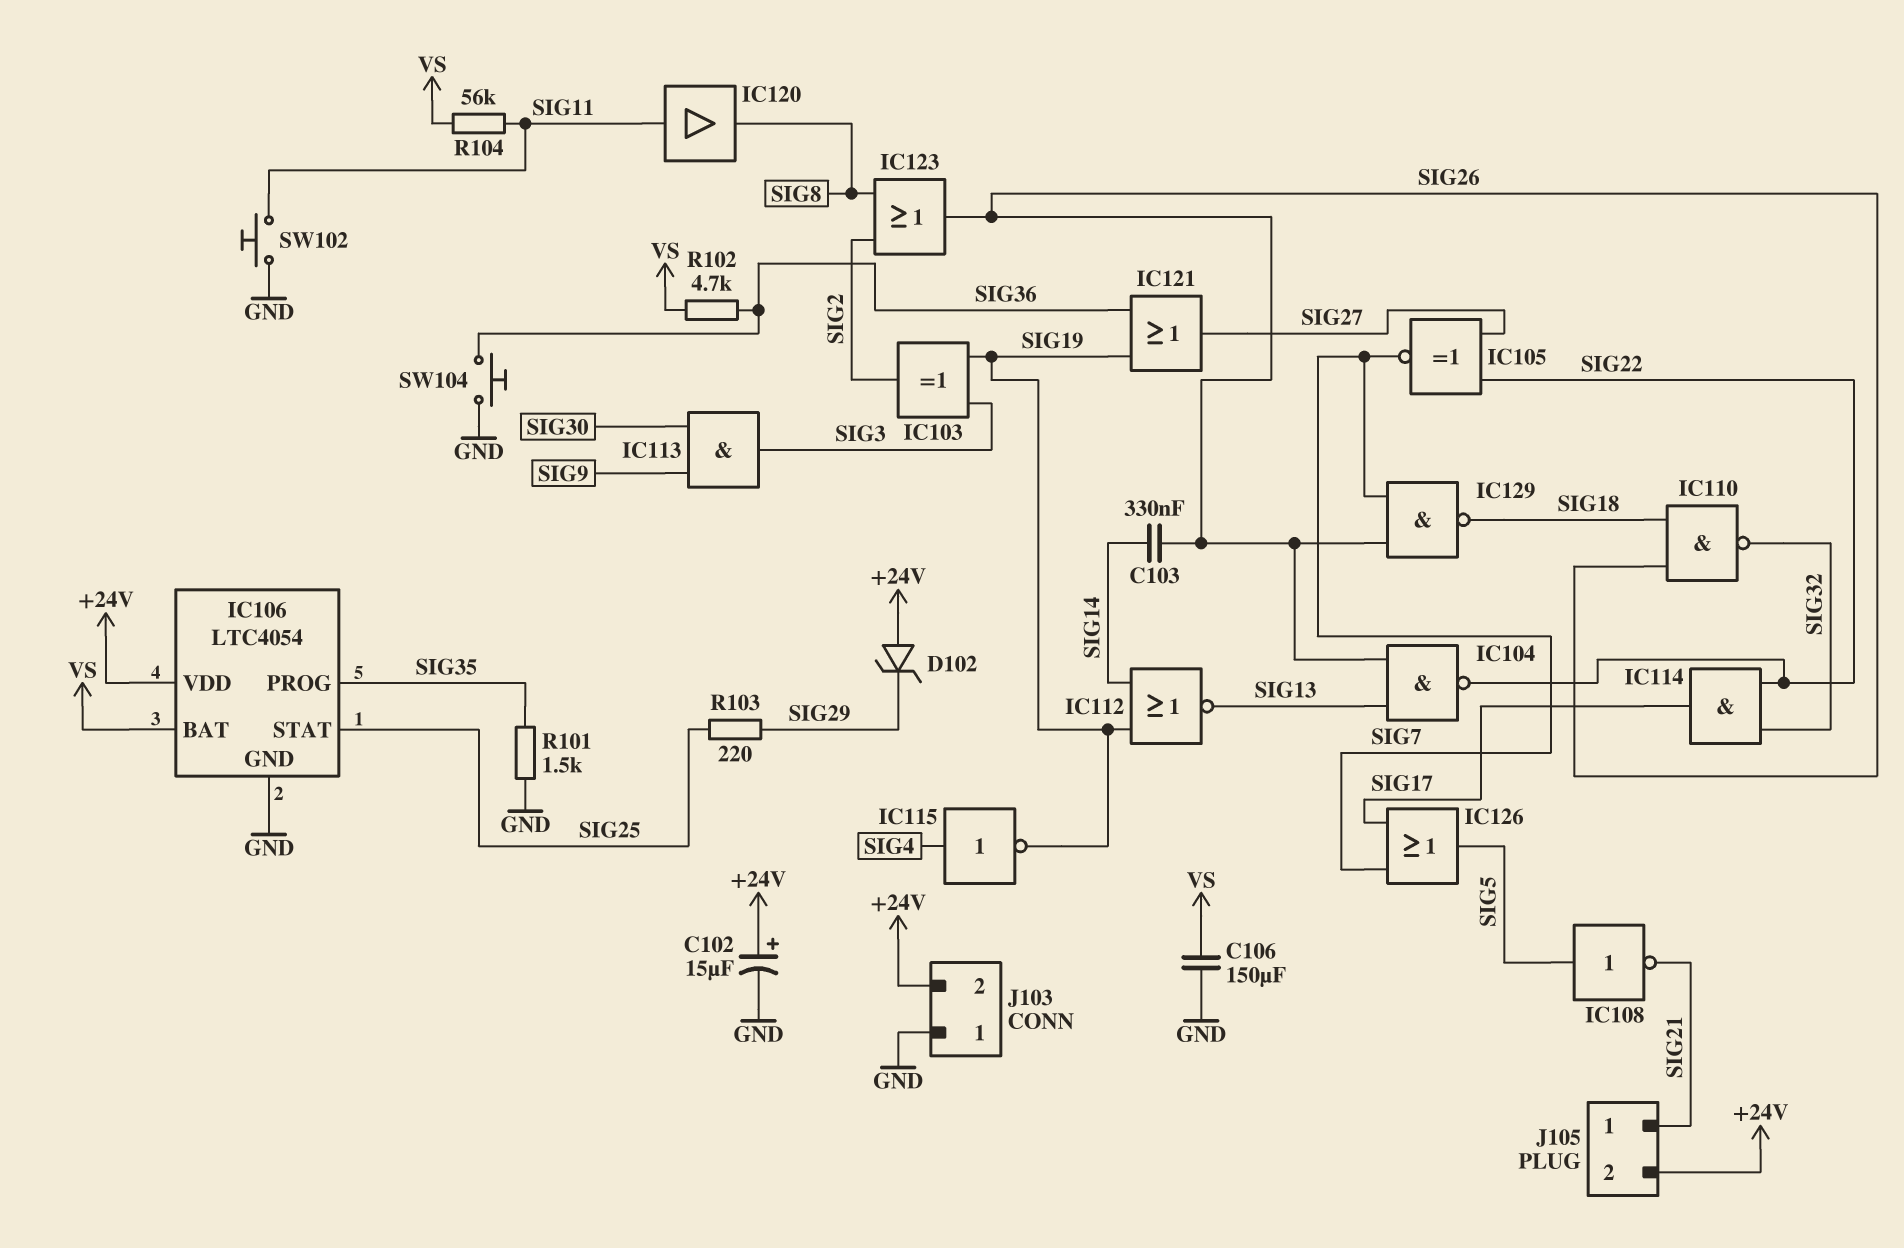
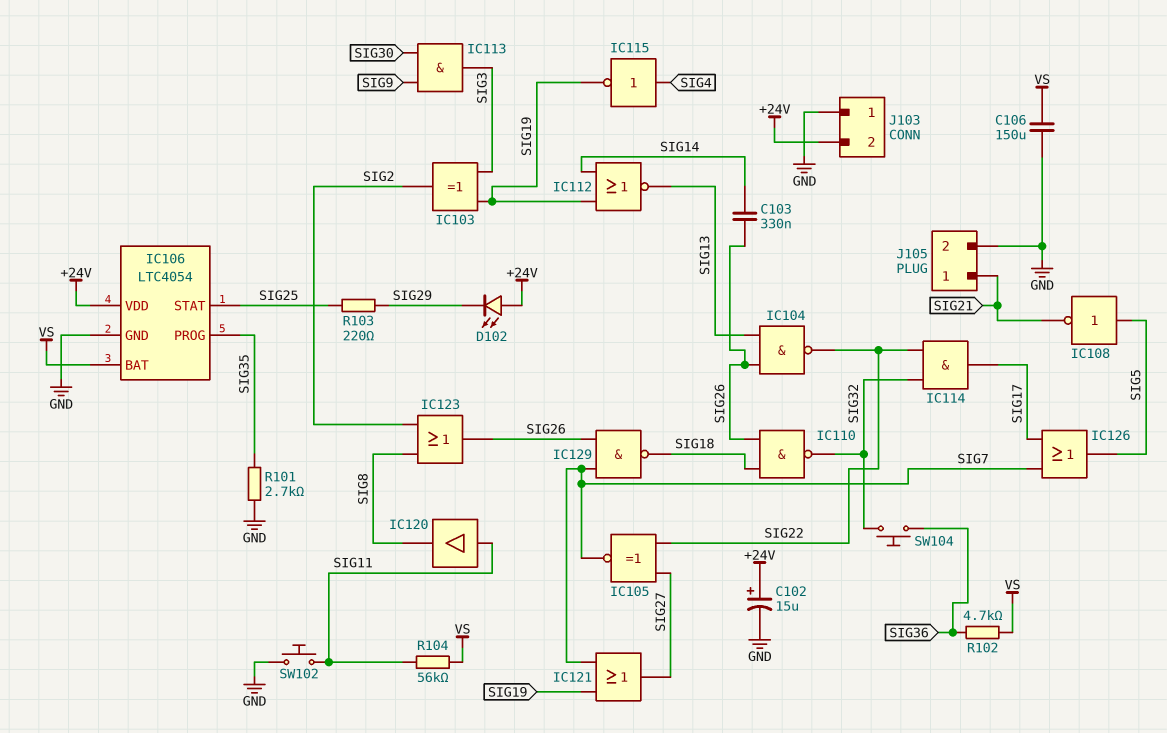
D102: zener (A +24V, K SIG29) -> LED (A +24V, K SIG29)
IC121: OR (in SIG19, in SIG36, out SIG27) -> OR (in SIG7, in SIG19, out SIG27)
J105 pin 2: +24V -> GND
R101: 1.5k (GND, SIG35) -> 2.7k (GND, SIG35)
SW104: button (GND, SIG36) -> button (SIG32, SIG36)

